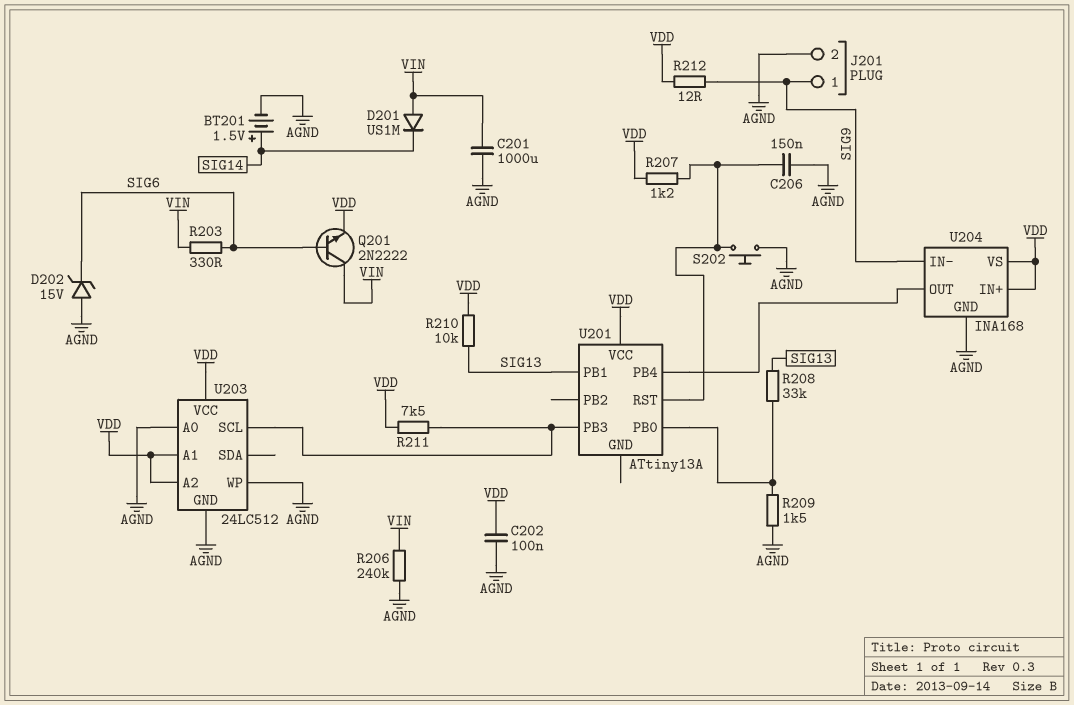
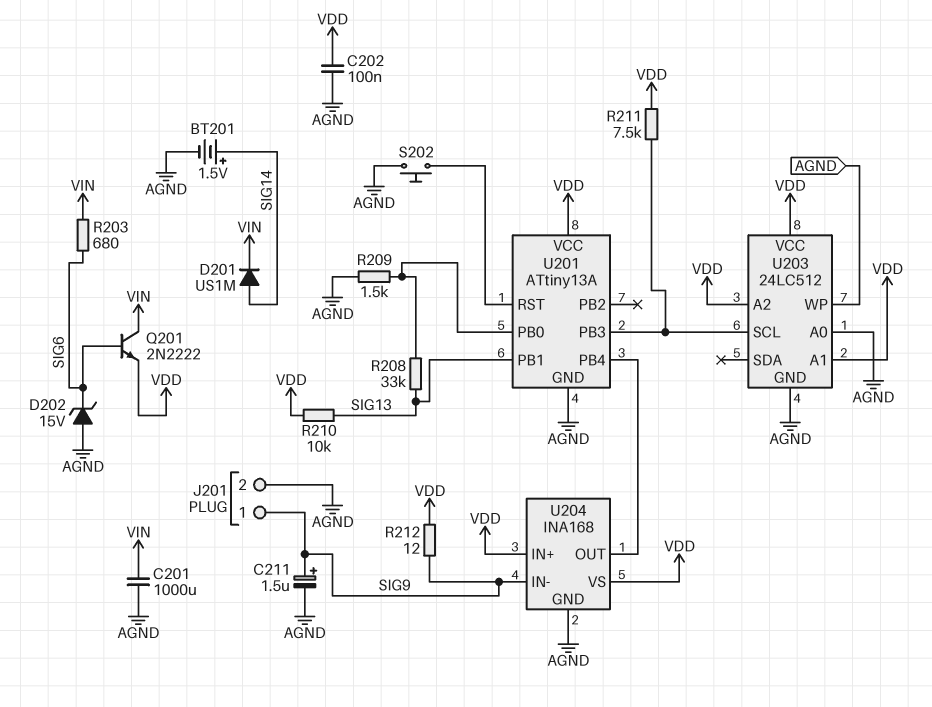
C206: 150nF (AGND, U201/RST) -> none
C211: none -> 1.5uF (plus SIG9, minus AGND)
D201: diode US1M (A VIN, K SIG14) -> diode US1M (A SIG14, K VIN)
R203: 330 (SIG6, VIN) -> 680 (SIG6, VIN)
R206: 240k (AGND, VIN) -> none
R207: 1.2k (U201/RST, VDD) -> none
U201 pin GND: none -> AGND

